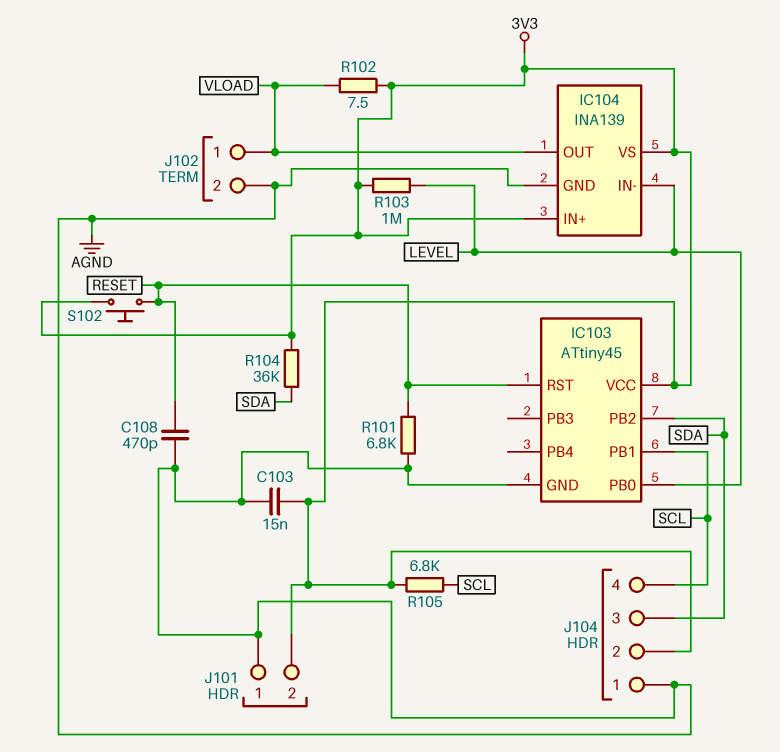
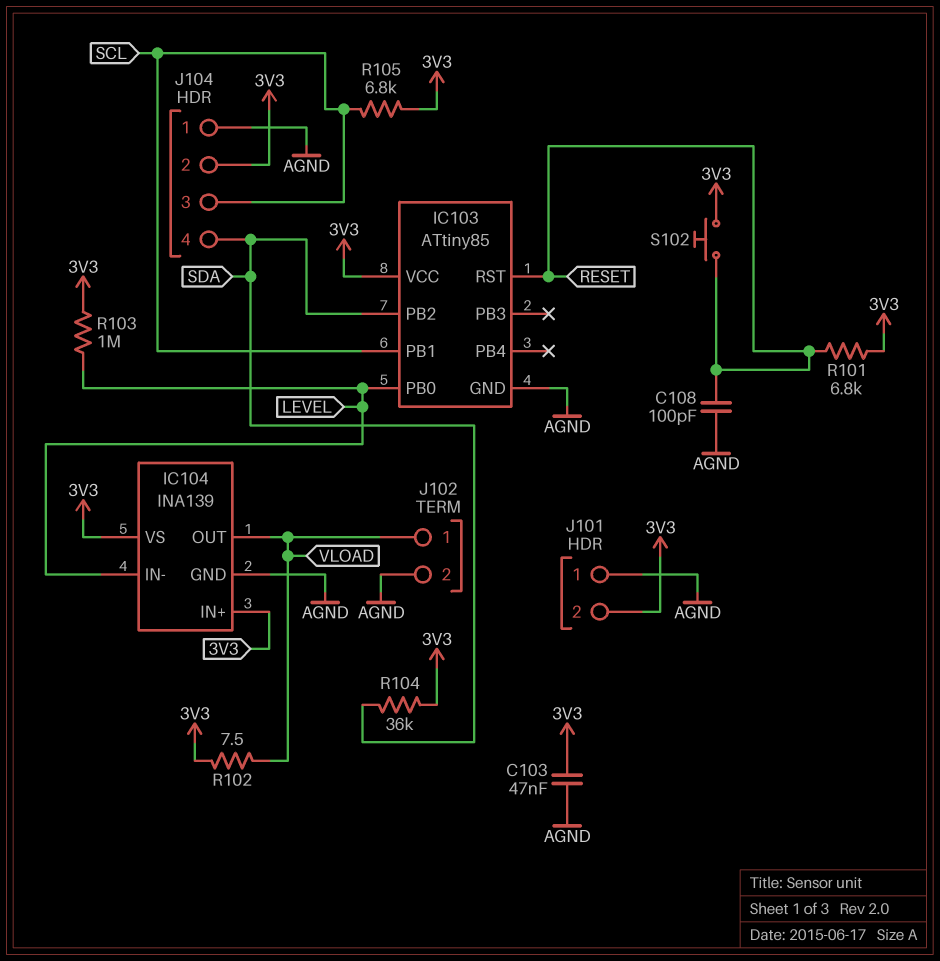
C103: 15nF (3V3, AGND) -> 47nF (3V3, AGND)
C108: 470pF (AGND, RESET) -> 100pF (AGND, RESET)
IC103: ATtiny45 -> ATtiny85
J104 pin 3: SDA -> SCL
J104 pin 4: SCL -> SDA
R101: 6.8k (AGND, RESET) -> 6.8k (3V3, RESET)

